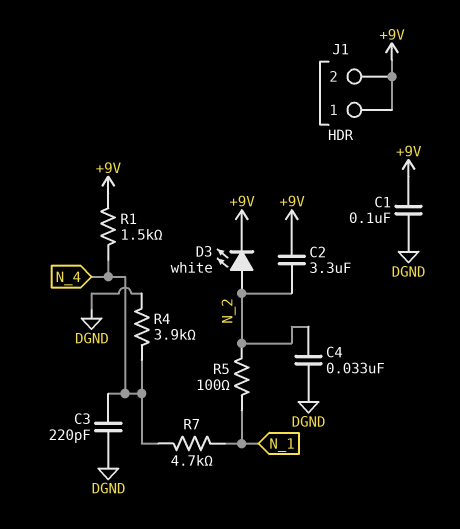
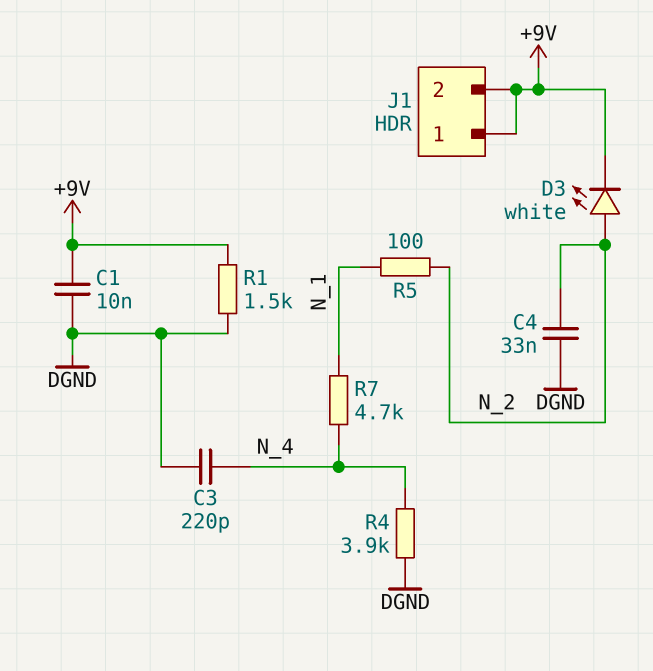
C1: 100nF (+9V, DGND) -> 10nF (+9V, DGND)
C2: 3.3uF (+9V, N_2) -> none
R1: 1.5k (+9V, N_4) -> 1.5k (+9V, DGND)

